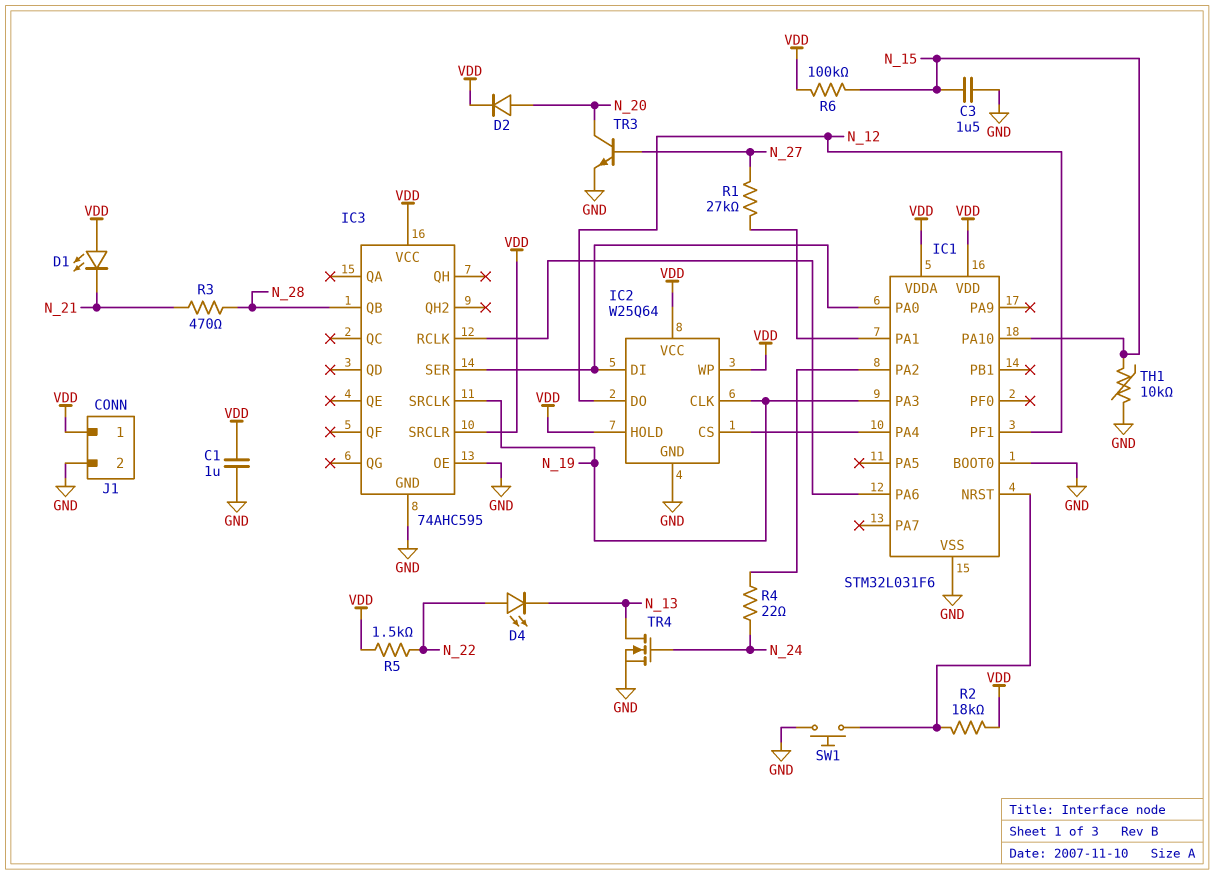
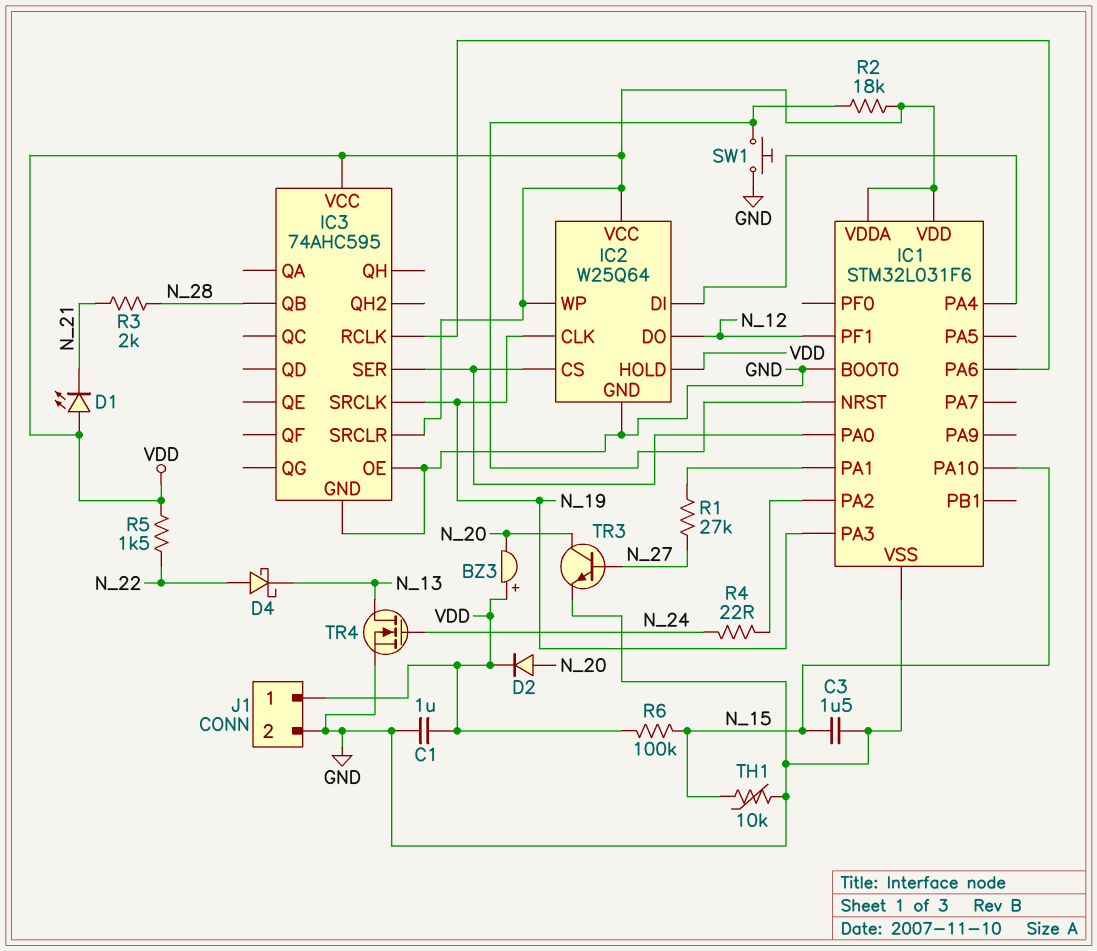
BZ3: none -> buzzer (plus VDD, minus N_20)
D4: LED (A N_22, K N_13) -> schottky (A N_22, K N_13)
IC2 pin CS: IC1/PA4 -> IC1/PA0
IC2 pin DI: IC1/PA0 -> IC1/PA4
R3: 470 (N_21, N_28) -> 2k (N_21, N_28)

